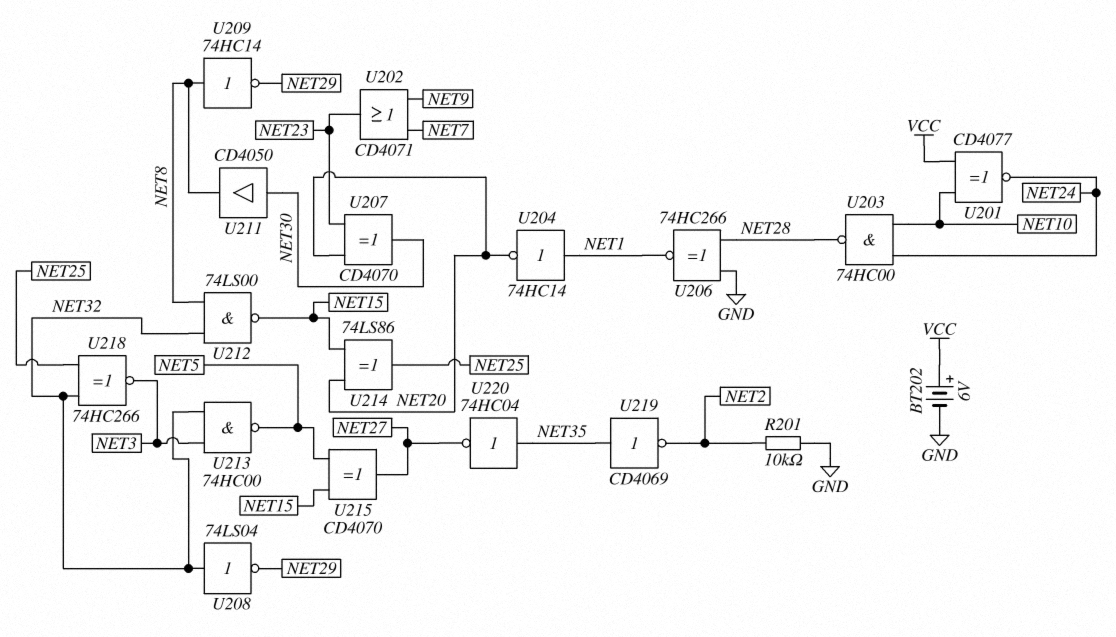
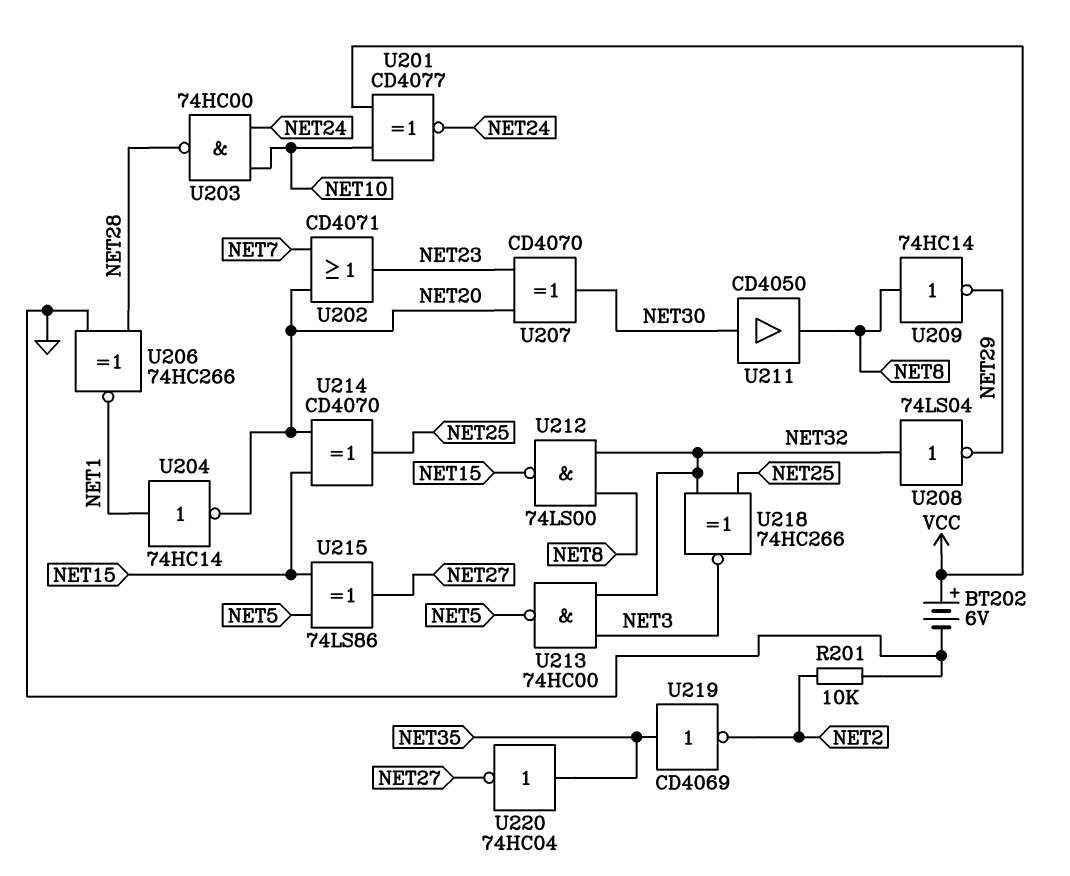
U202: OR CD4071 (in NET7, in NET9, out NET23) -> OR CD4071 (in NET7, in NET20, out NET23)
U214: XOR 74LS86 (in NET15, in NET20, out NET25) -> XOR CD4070 (in NET15, in NET20, out NET25)
U215: XOR CD4070 (in NET5, in NET15, out NET27) -> XOR 74LS86 (in NET5, in NET15, out NET27)

